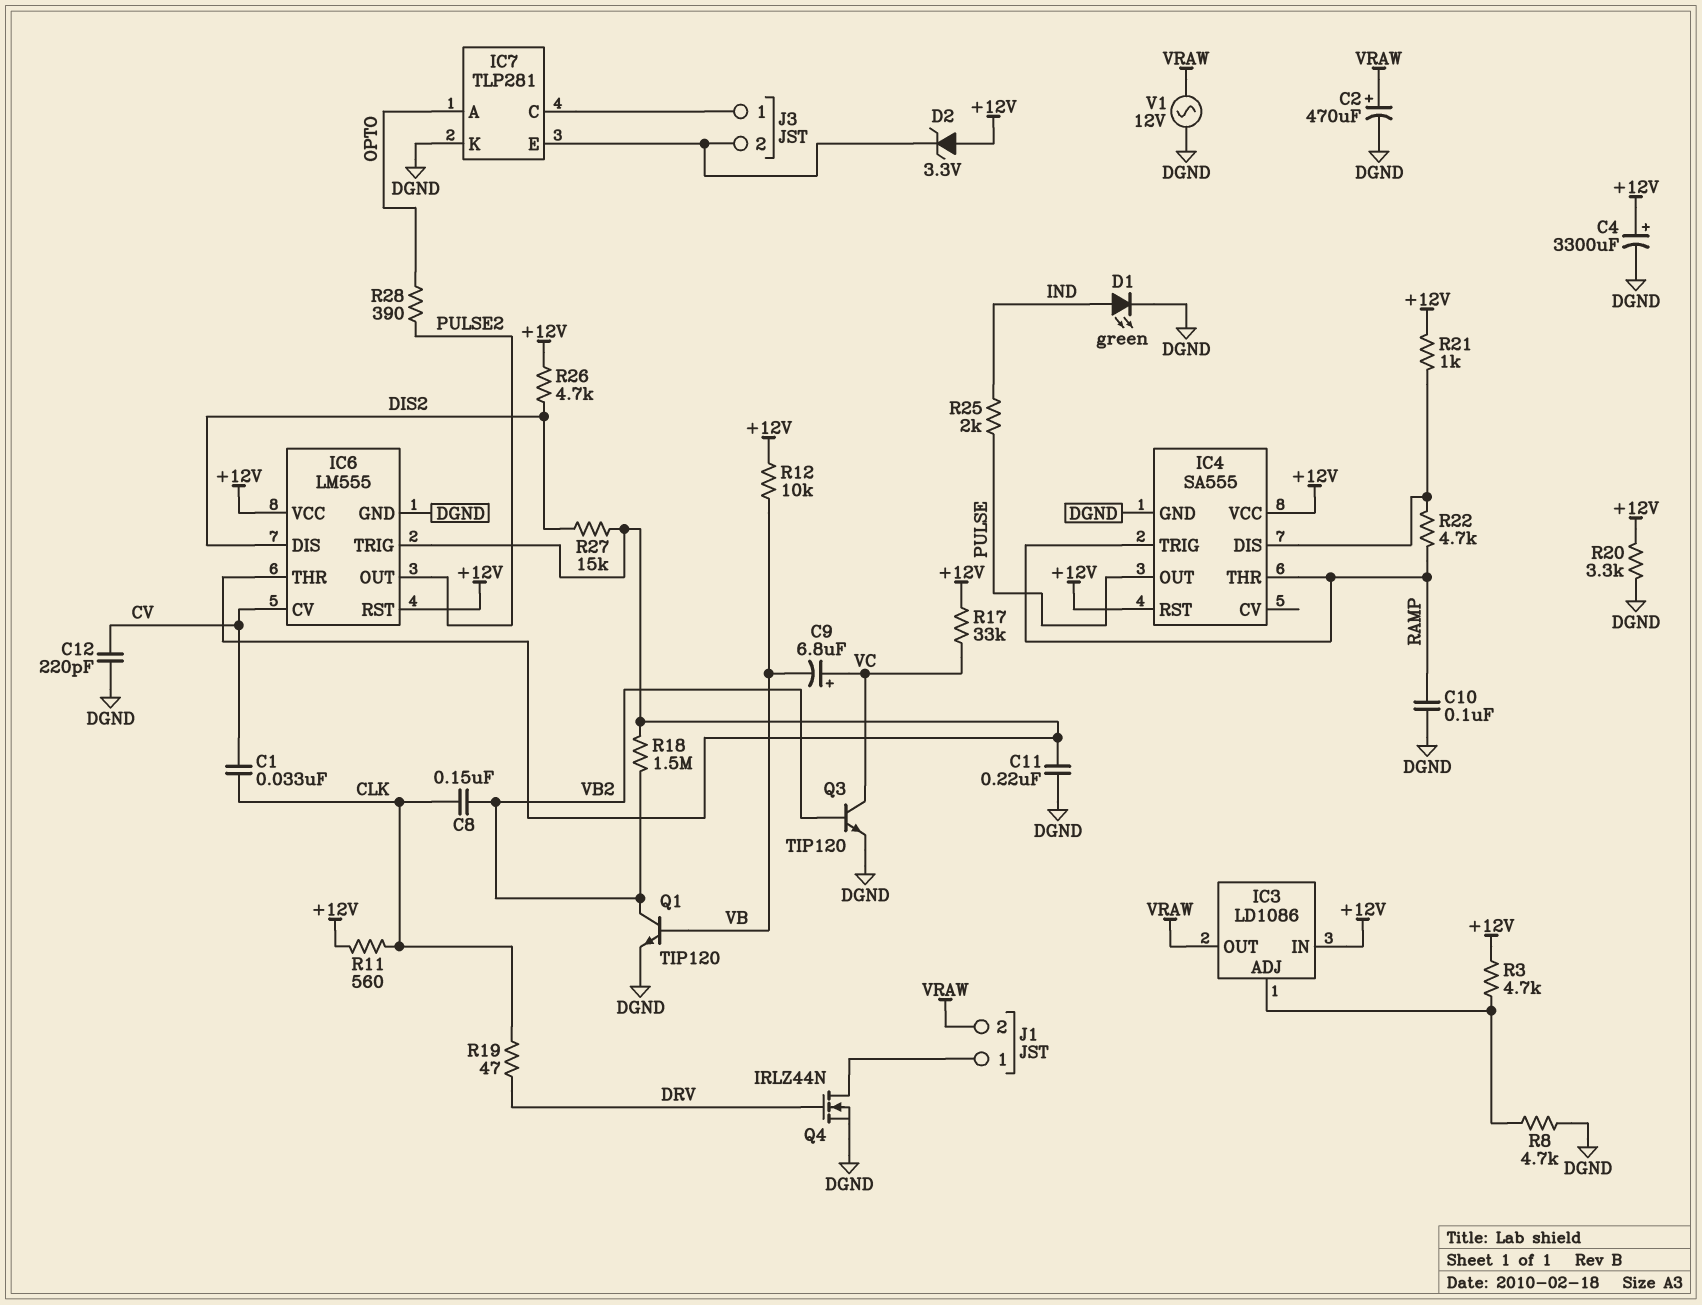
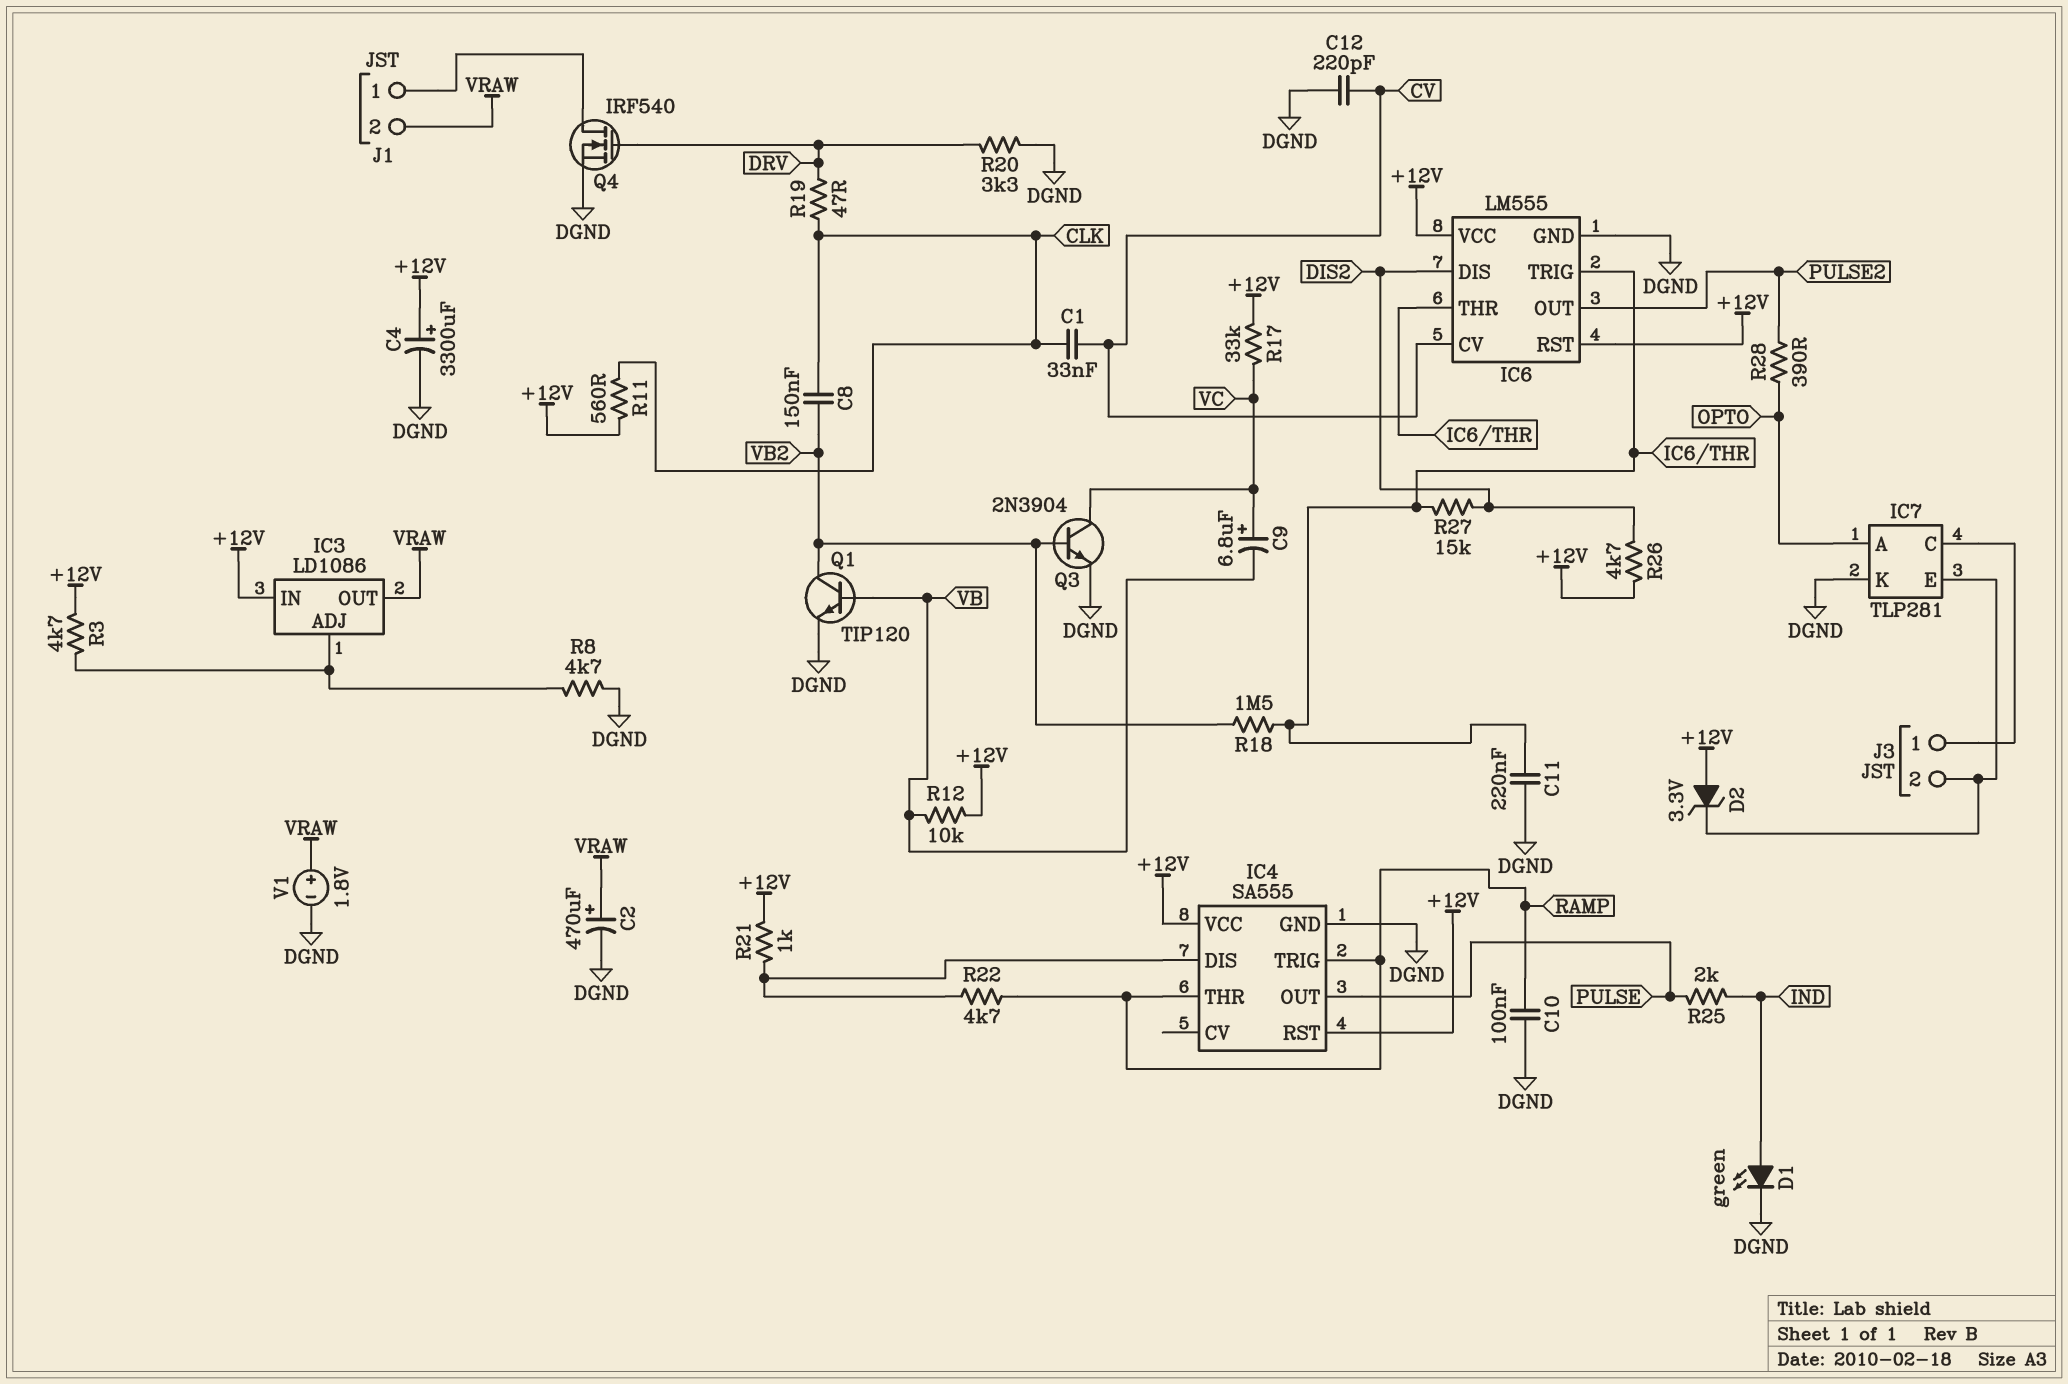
Q3: NPN TIP120 (B VB2, C VC, E DGND) -> NPN 2N3904 (B VB2, C VC, E DGND)
Q4: NMOS IRLZ44N (G DRV, D J1/1, S DGND) -> NMOS IRF540 (G DRV, D J1/1, S DGND)
R20: 3.3k (+12V, DGND) -> 3.3k (DGND, DRV)
V1: AC 12V (DGND, VRAW) -> 1.8V (plus VRAW, minus DGND)

